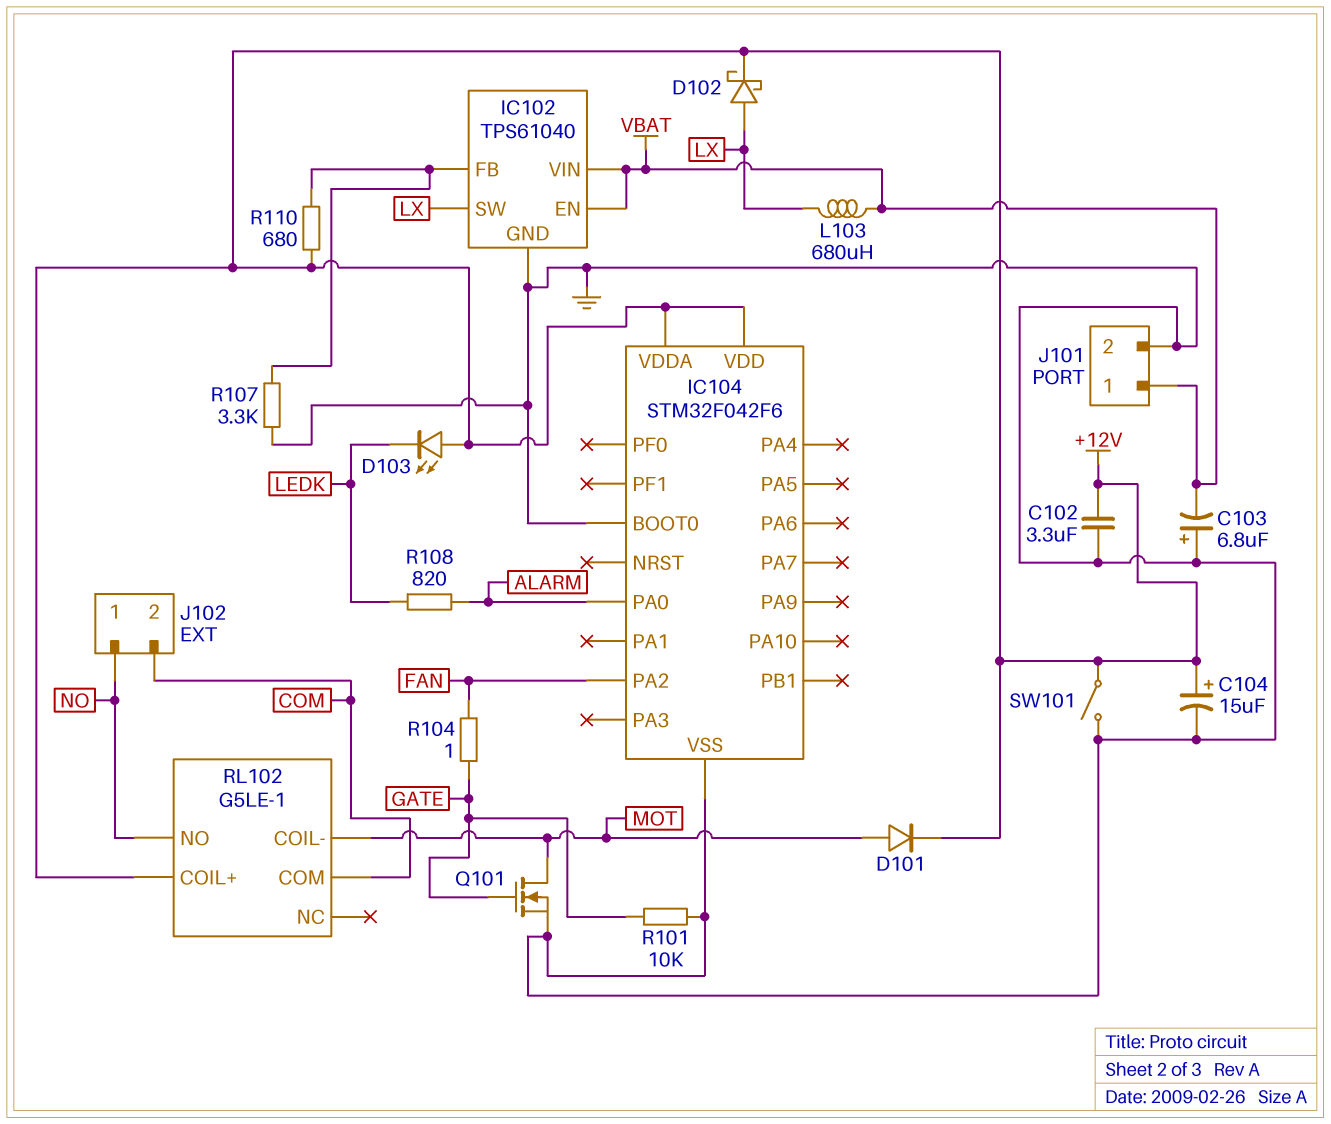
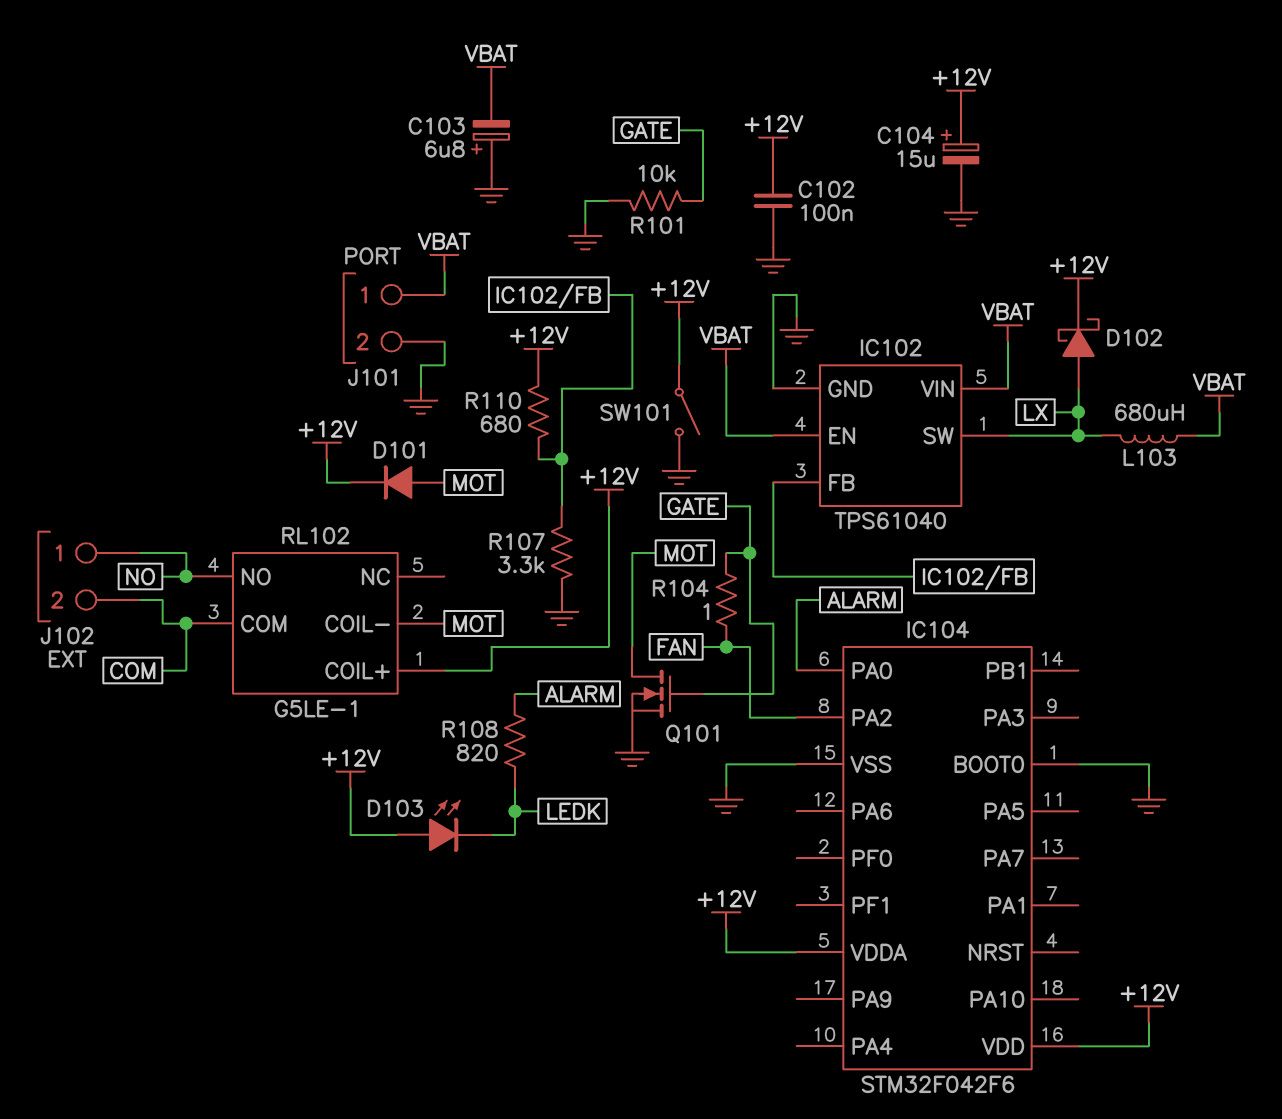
C102: 3.3uF (+12V, GND) -> 100nF (+12V, GND)

